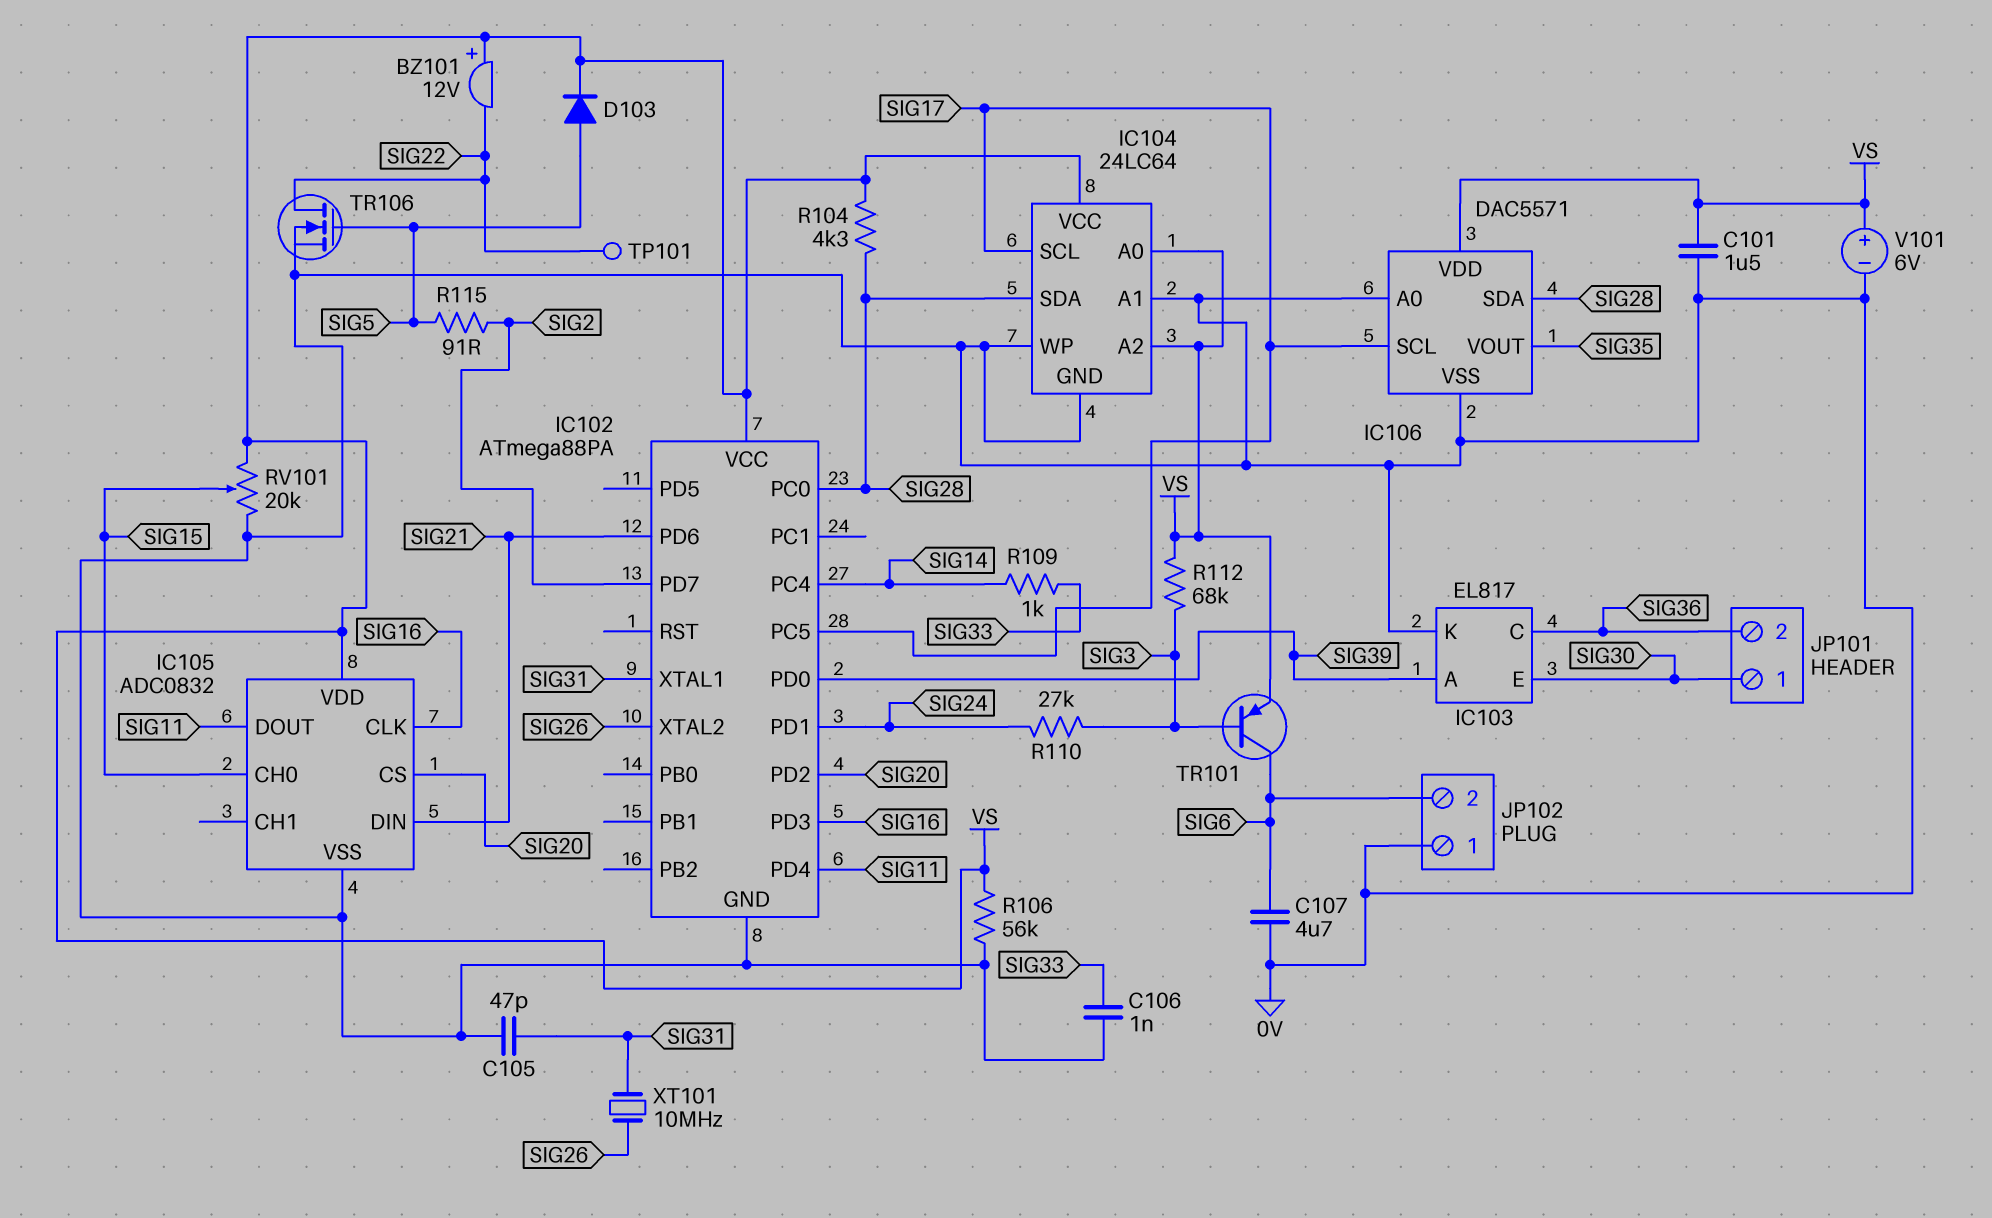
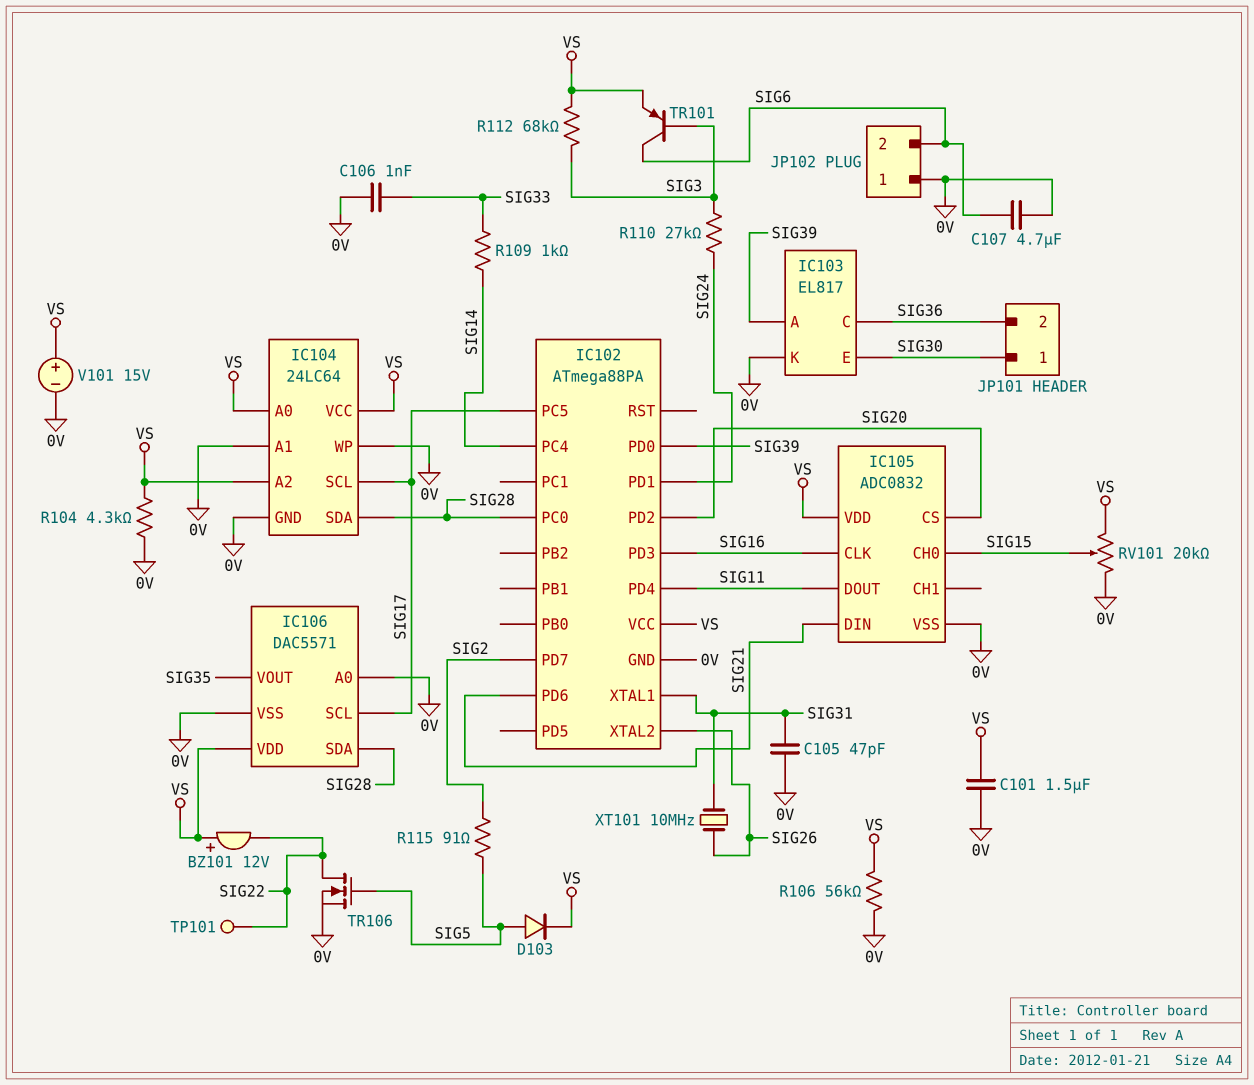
R104: 4.3k (SIG28, VS) -> 4.3k (0V, VS)
V101: 6V (plus VS, minus 0V) -> 15V (plus VS, minus 0V)

